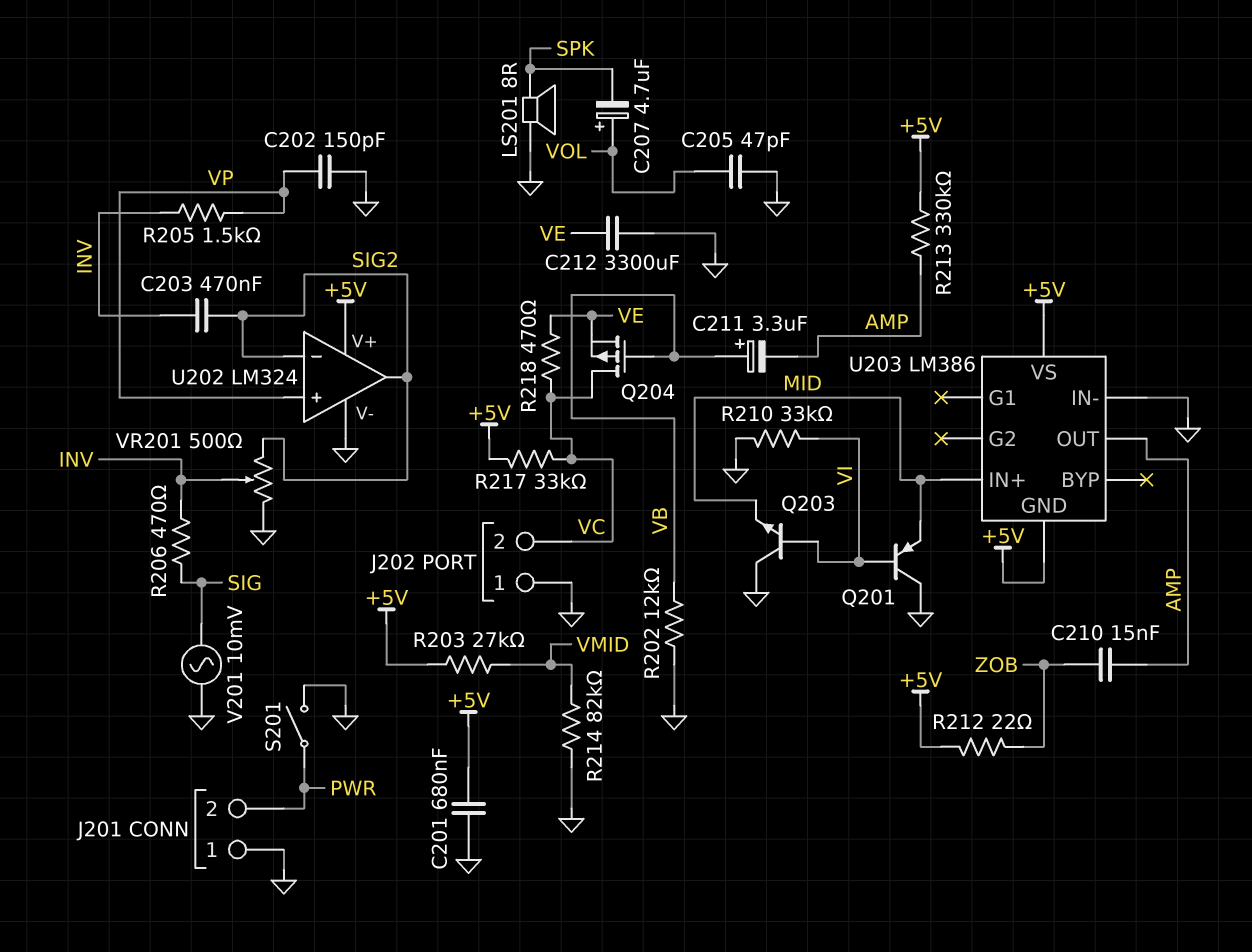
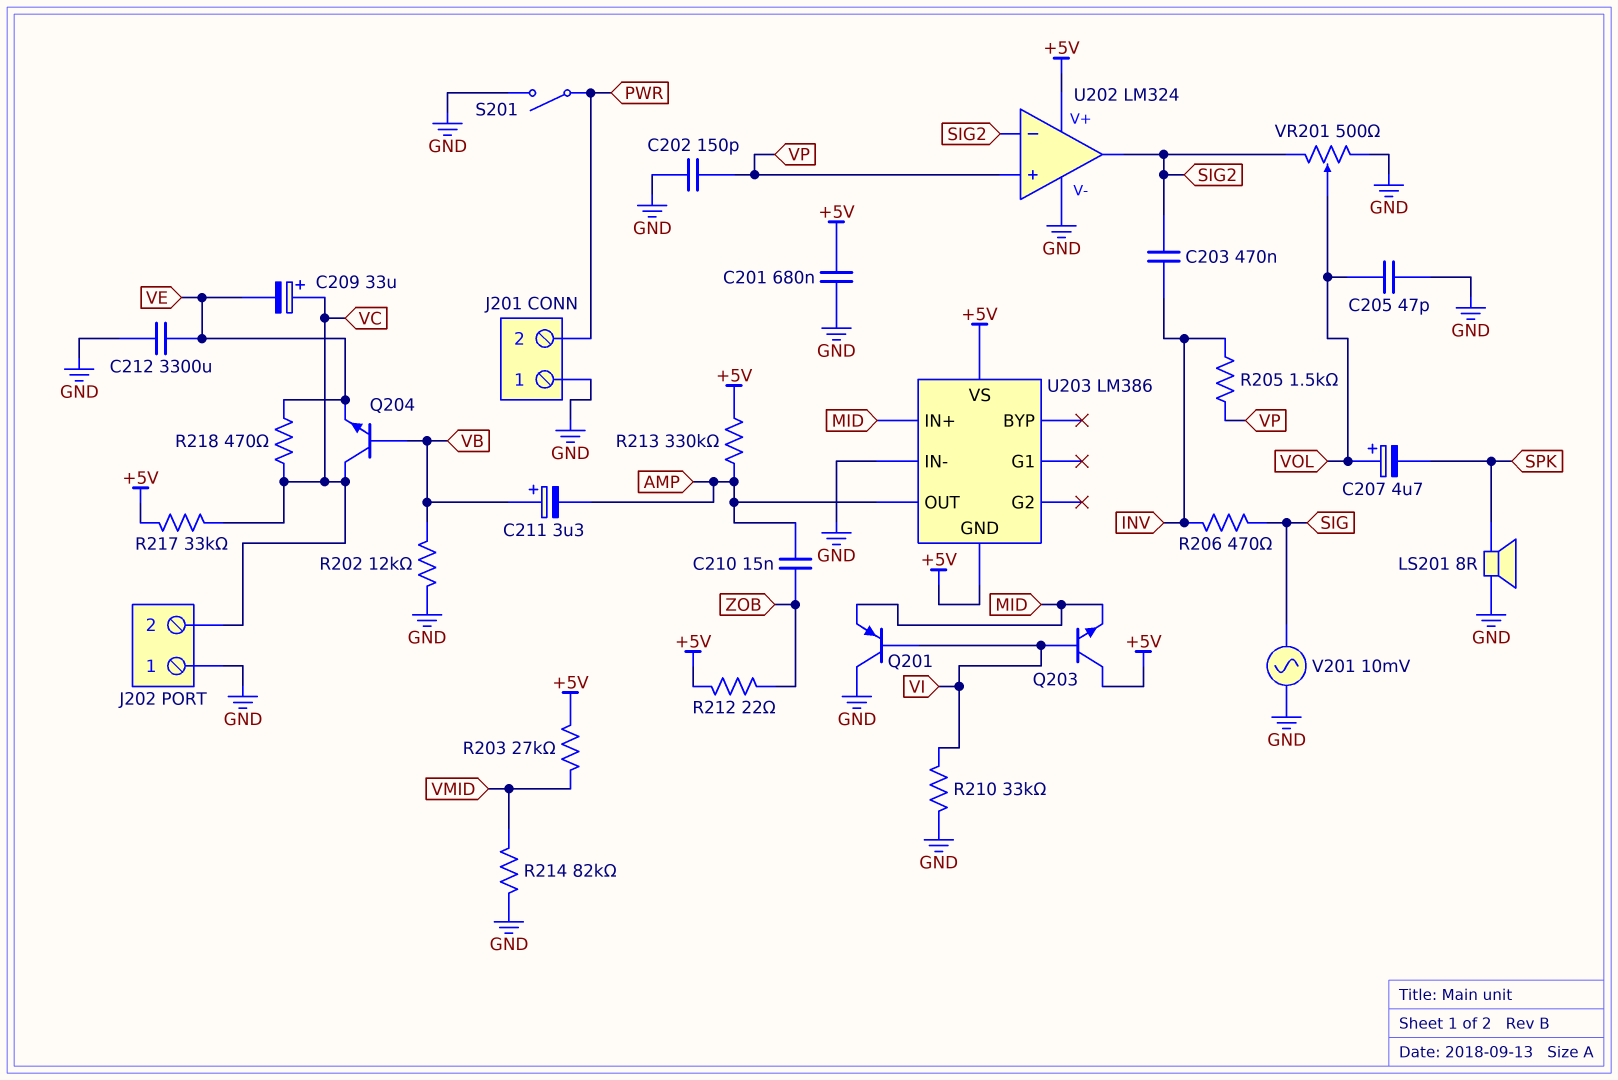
C209: none -> 33uF (plus VC, minus VE)
Q203: NPN (B VI, C GND, E MID) -> NPN (B VI, C +5V, E MID)
Q204: PMOS (G VB, D VC, S VE) -> NPN (B VB, C VC, E VE)
VR201: 500 (GND, SIG2, wiper INV) -> 500 (GND, SIG2, wiper VOL)

